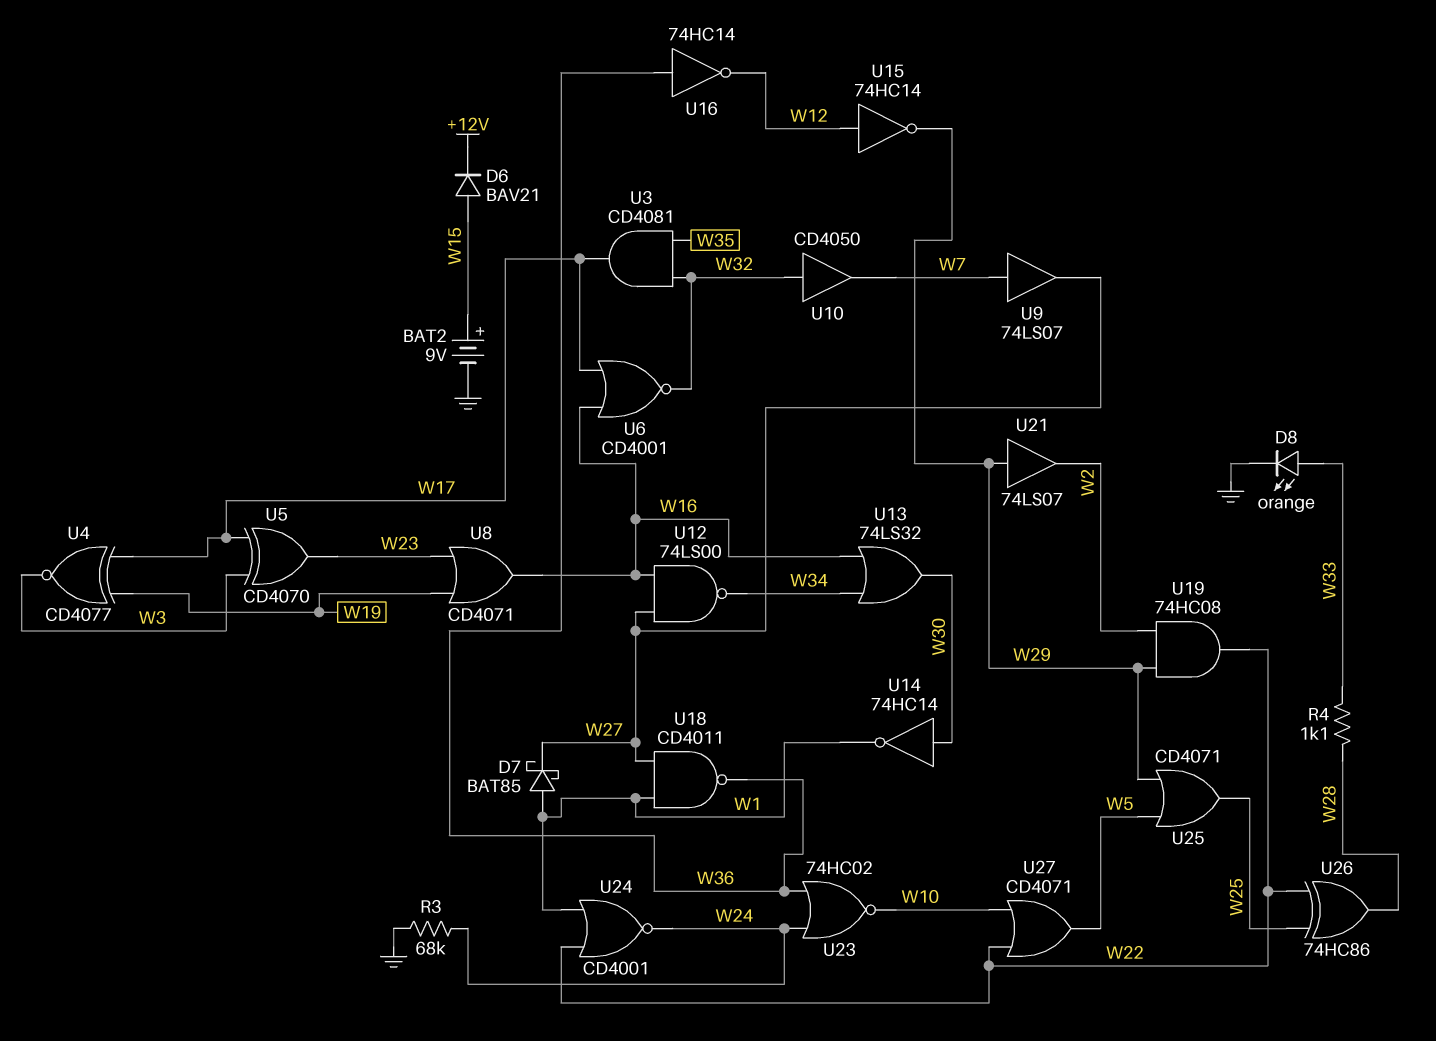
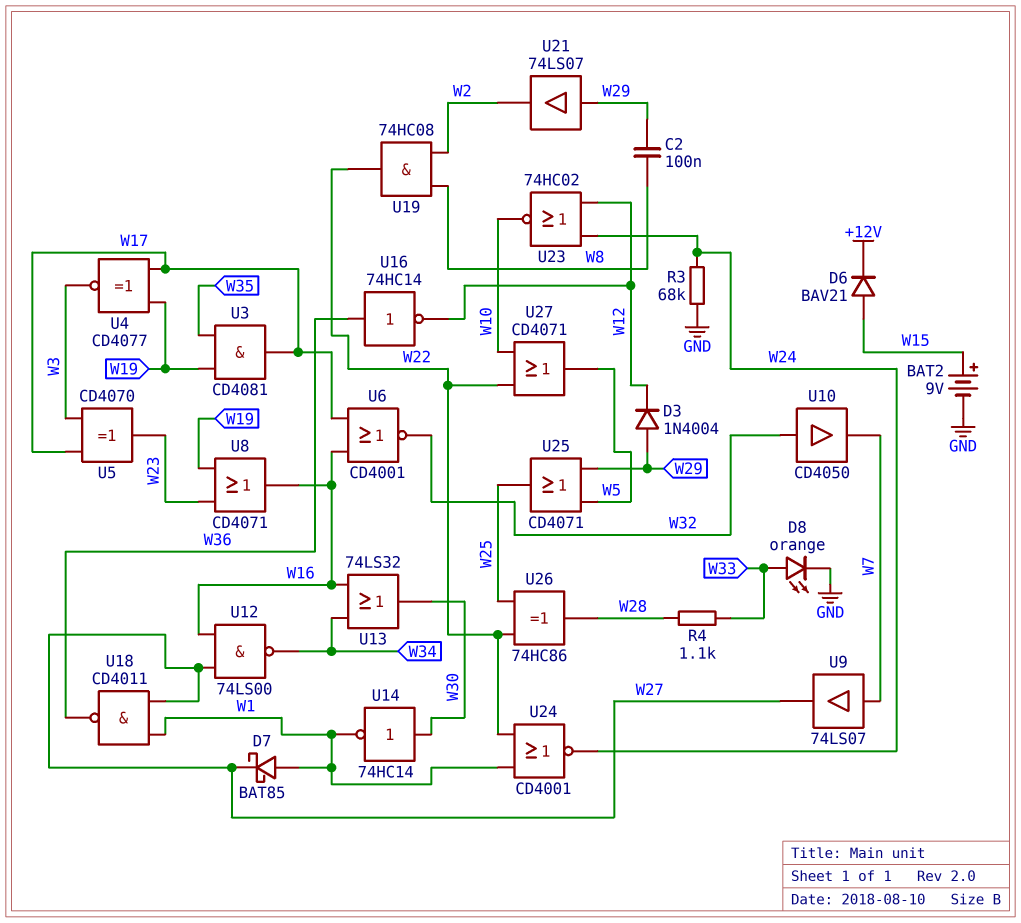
C2: none -> 100nF (W8, W29)
D3: none -> diode 1N4004 (A W29, K W12)
U3: AND CD4081 (in W32, in W35, out W17) -> AND CD4081 (in W19, in W35, out W17)
U15: NOT 74HC14 (in W12, out W29) -> none
U19: AND 74HC08 (in W2, in W29, out W22) -> AND 74HC08 (in W2, in W8, out W22)
U23: NOR 74HC02 (in W24, in W36, out W10) -> NOR 74HC02 (in W12, in W24, out W10)

